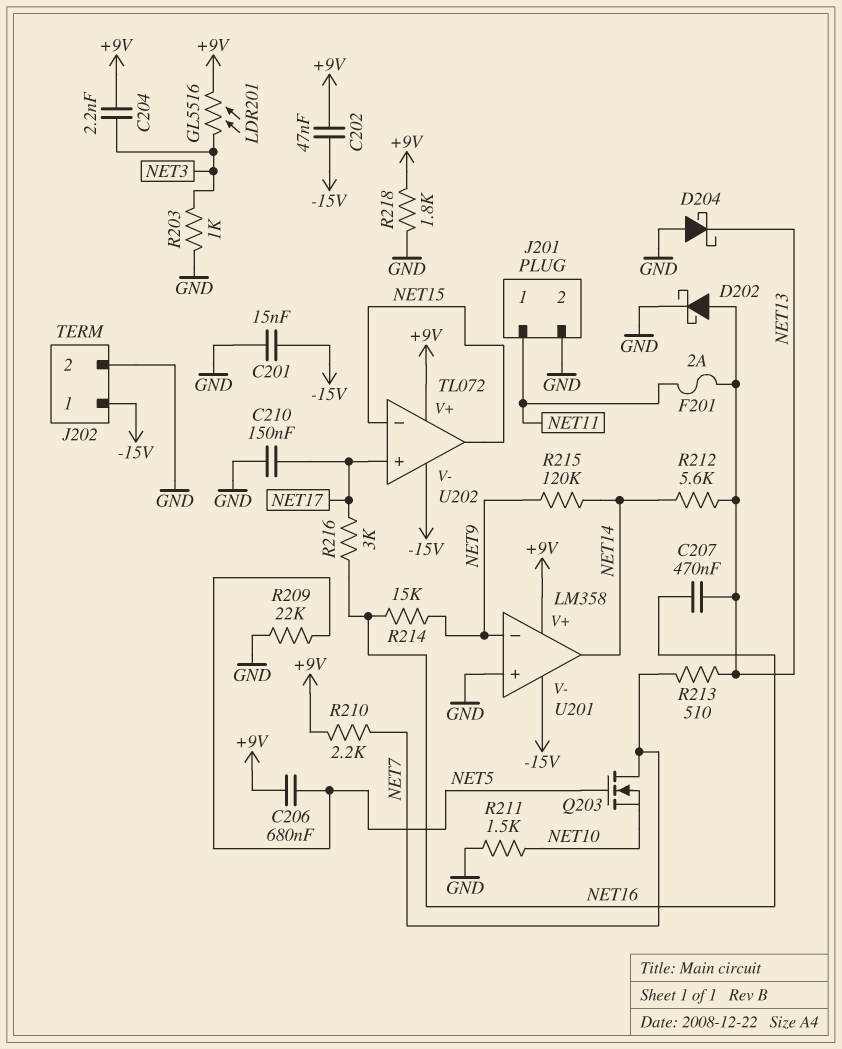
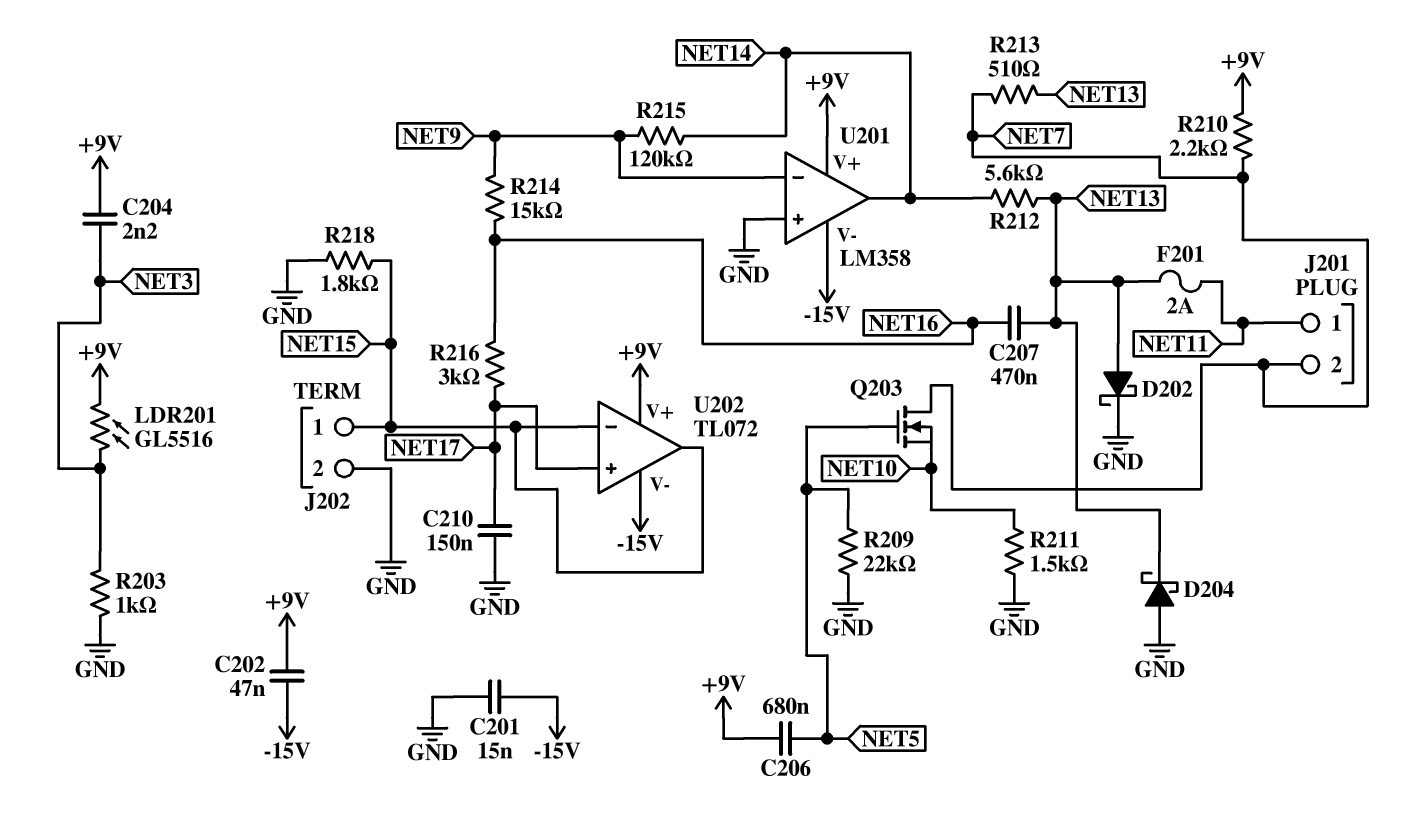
J201 pin 2: GND -> NET7
J202 pin 1: -15V -> NET15
R218: 1.8k (+9V, GND) -> 1.8k (GND, NET15)

